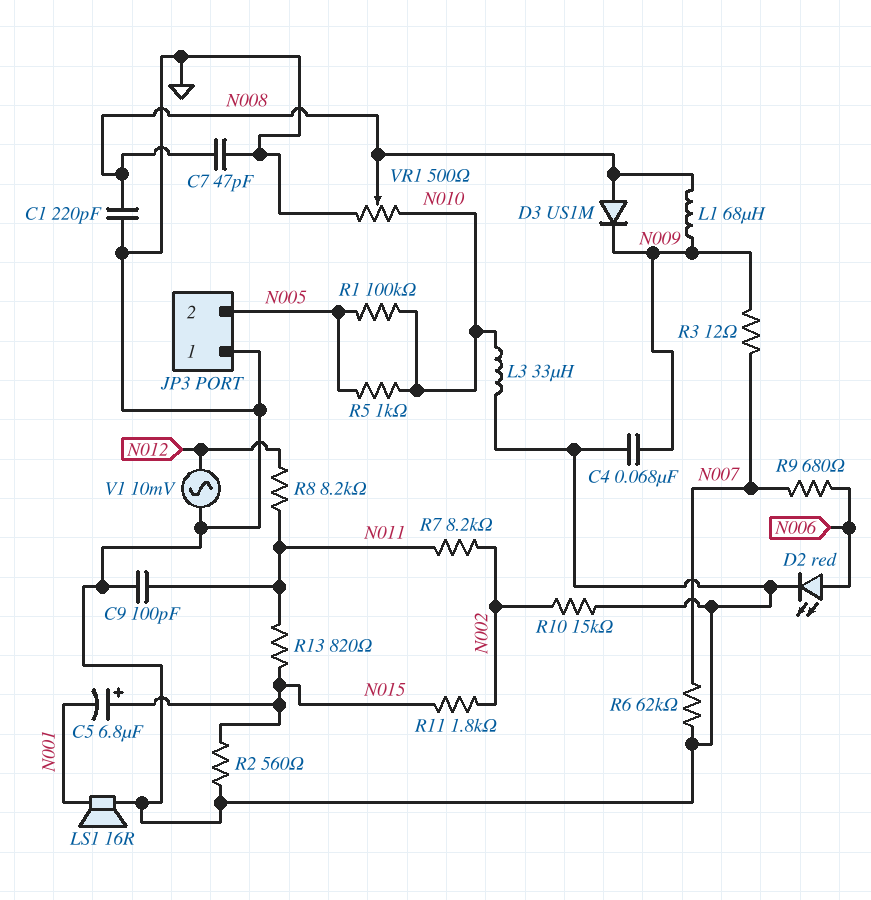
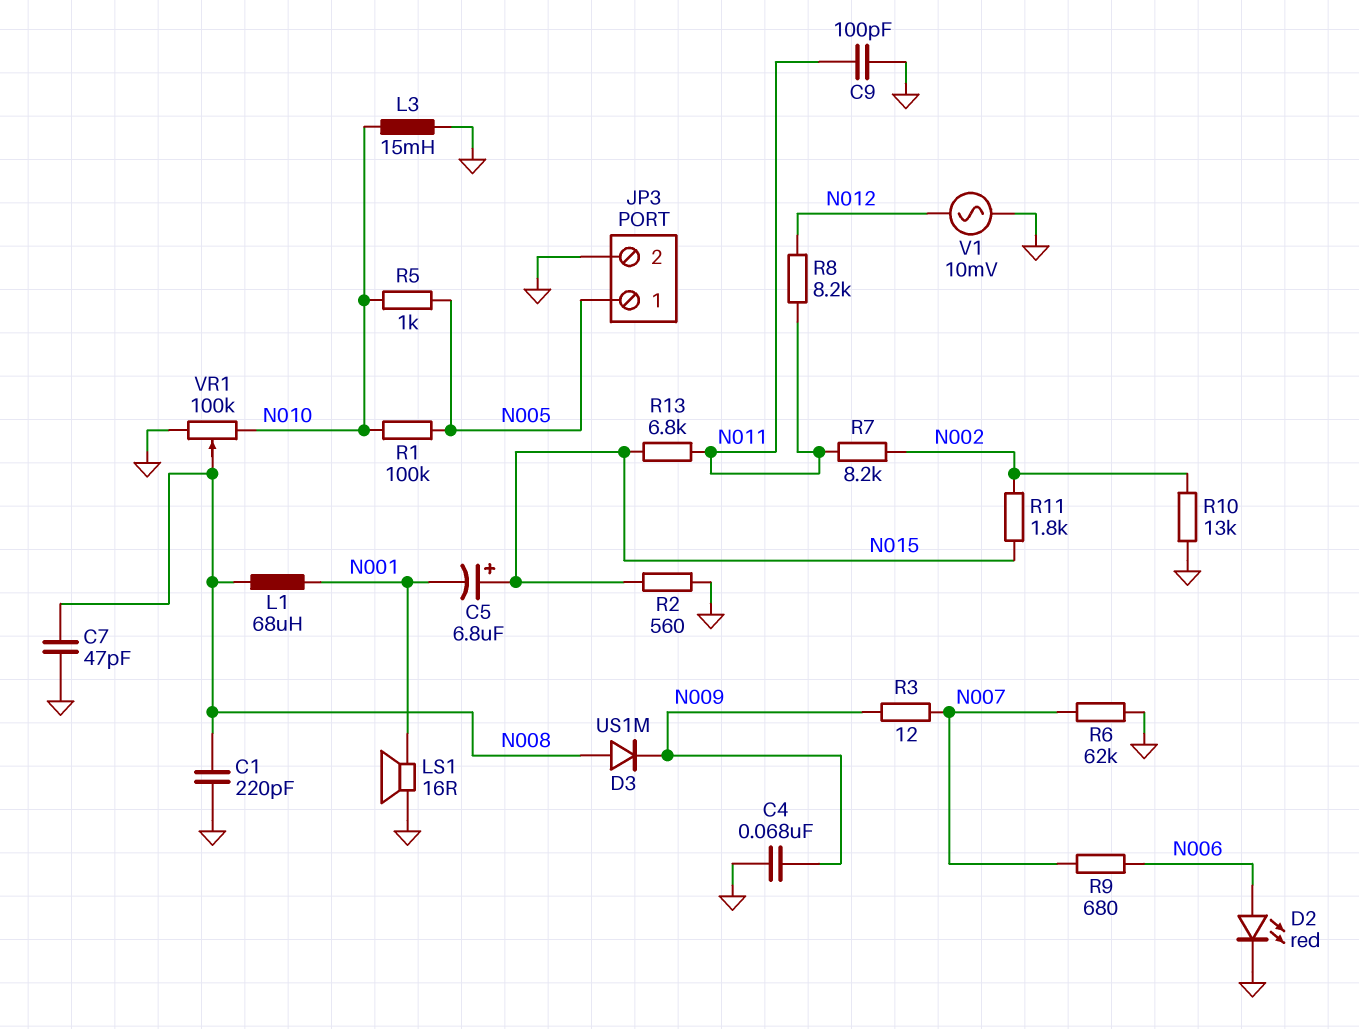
JP3 pin 1: GND -> N005
JP3 pin 2: N005 -> GND
L1: 68uH (N008, N009) -> 68uH (N001, N008)
L3: 33uH (GND, N010) -> 15mH (GND, N010)
R10: 15k (GND, N002) -> 13k (GND, N002)
R13: 820 (N011, N015) -> 6.8k (N011, N015)
VR1: 500 (GND, N010, wiper N008) -> 100k (GND, N010, wiper N008)

